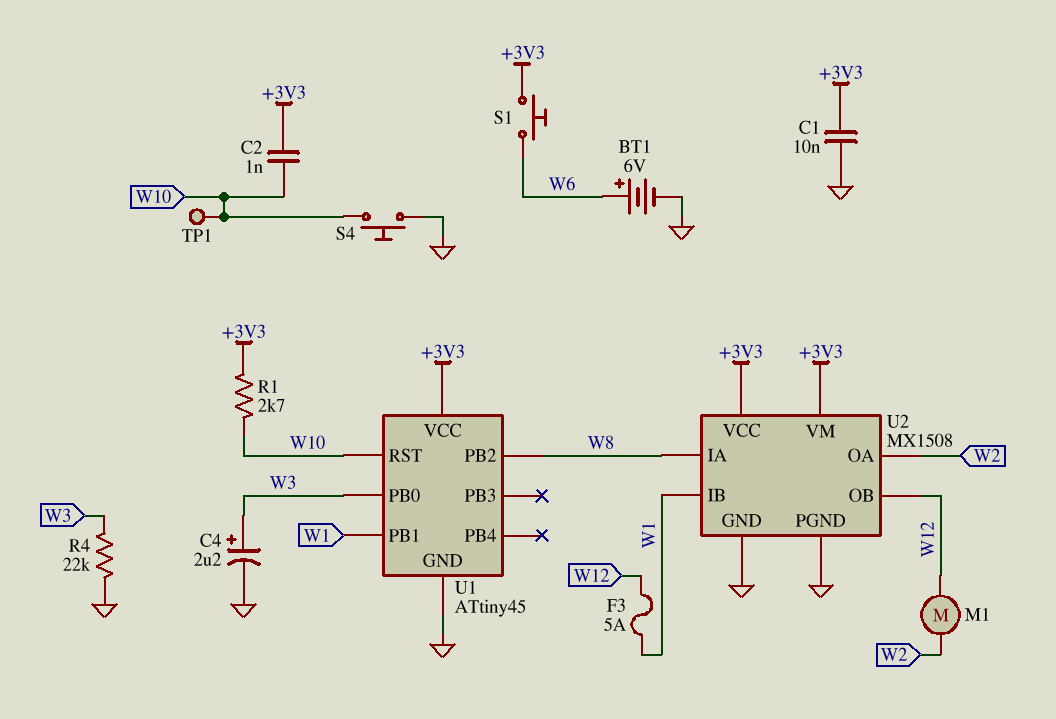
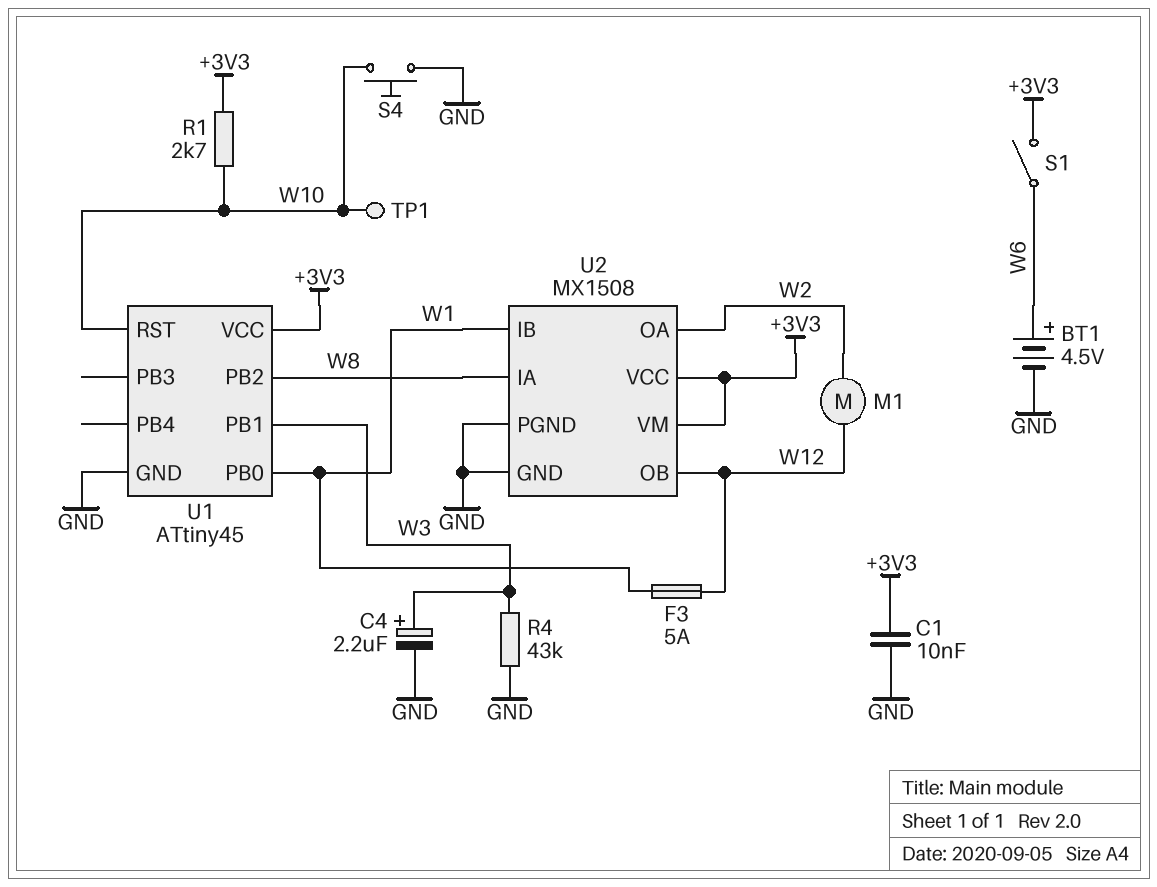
BT1: 6V (plus W6, minus GND) -> 4.5V (plus W6, minus GND)
C2: 1nF (+3V3, W10) -> none
R4: 22k (GND, W3) -> 43k (GND, W3)
S1: button (+3V3, W6) -> switch (+3V3, W6)
U1 pin PB0: W3 -> W1
U1 pin PB1: W1 -> W3

